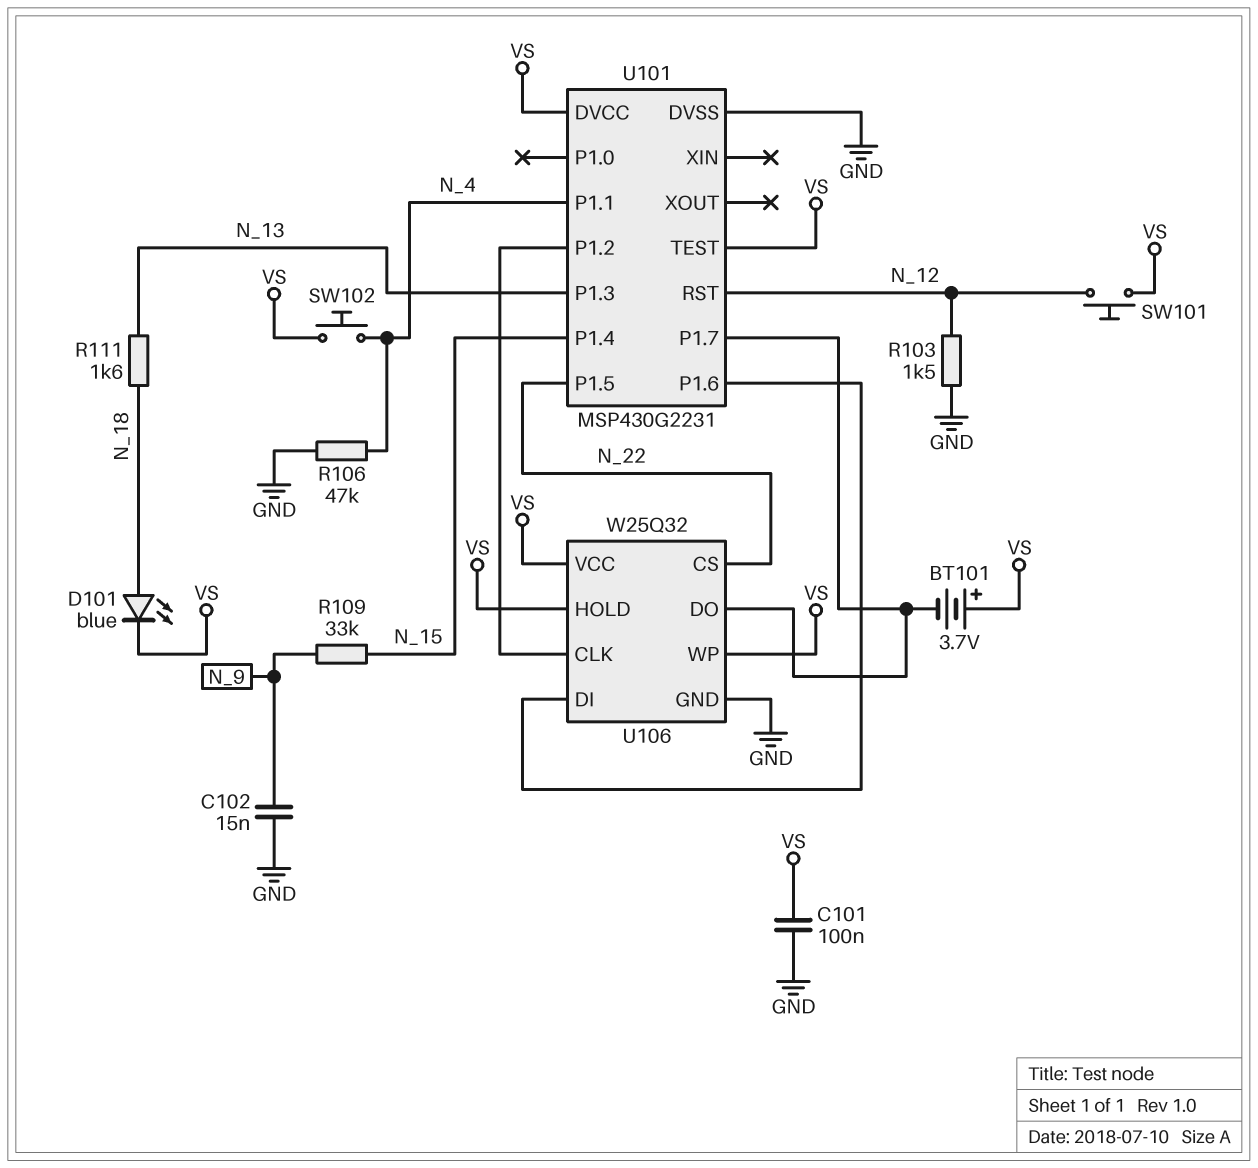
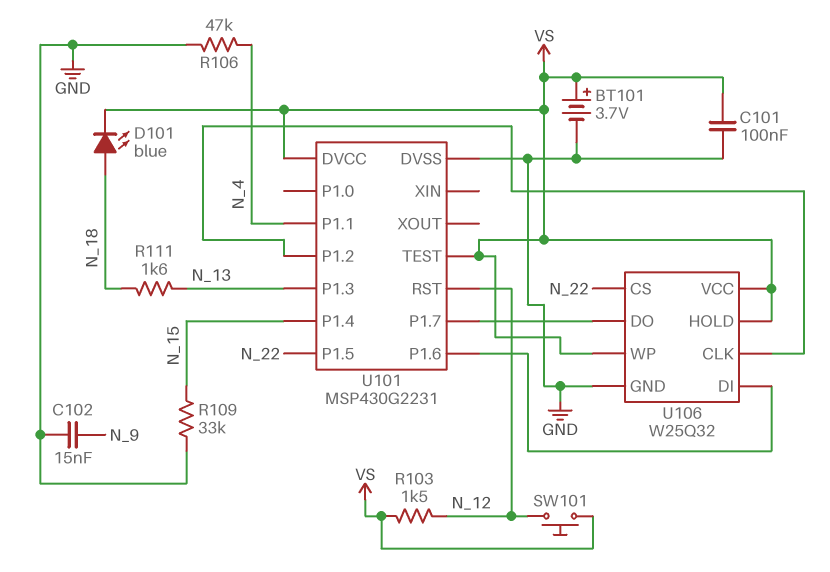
BT101: 3.7V (plus VS, minus U101/P1.7) -> 3.7V (plus VS, minus GND)
R103: 1.5k (GND, N_12) -> 1.5k (N_12, VS)
R109: 33k (N_9, N_15) -> 33k (GND, N_15)
SW102: button (N_4, VS) -> none

